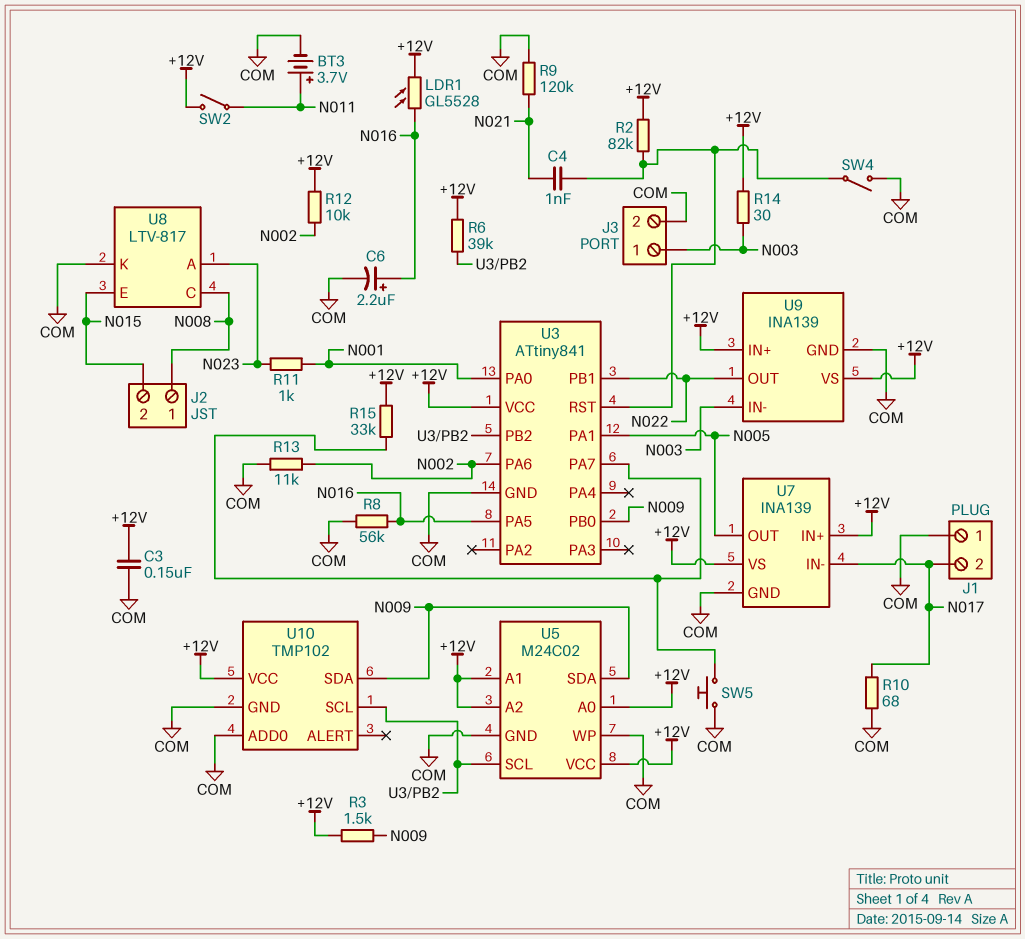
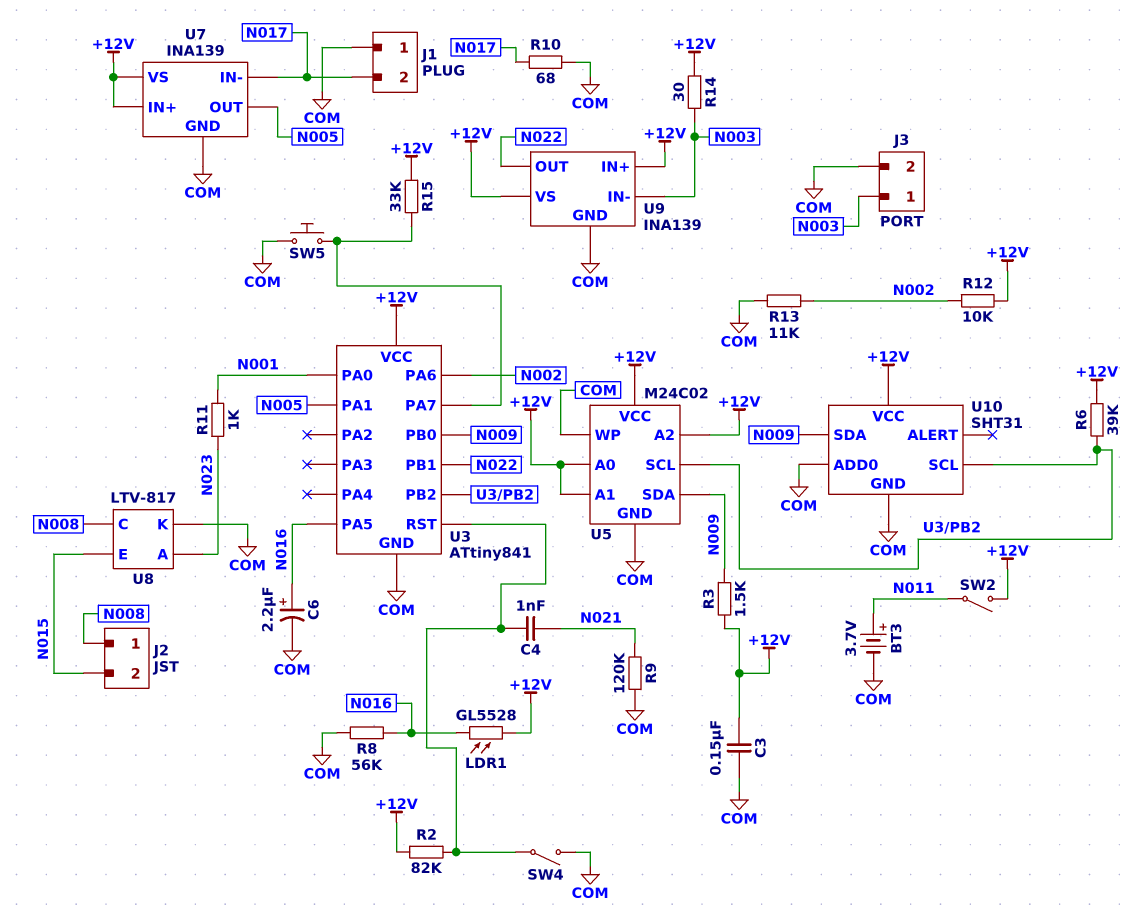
U10: TMP102 -> SHT31

